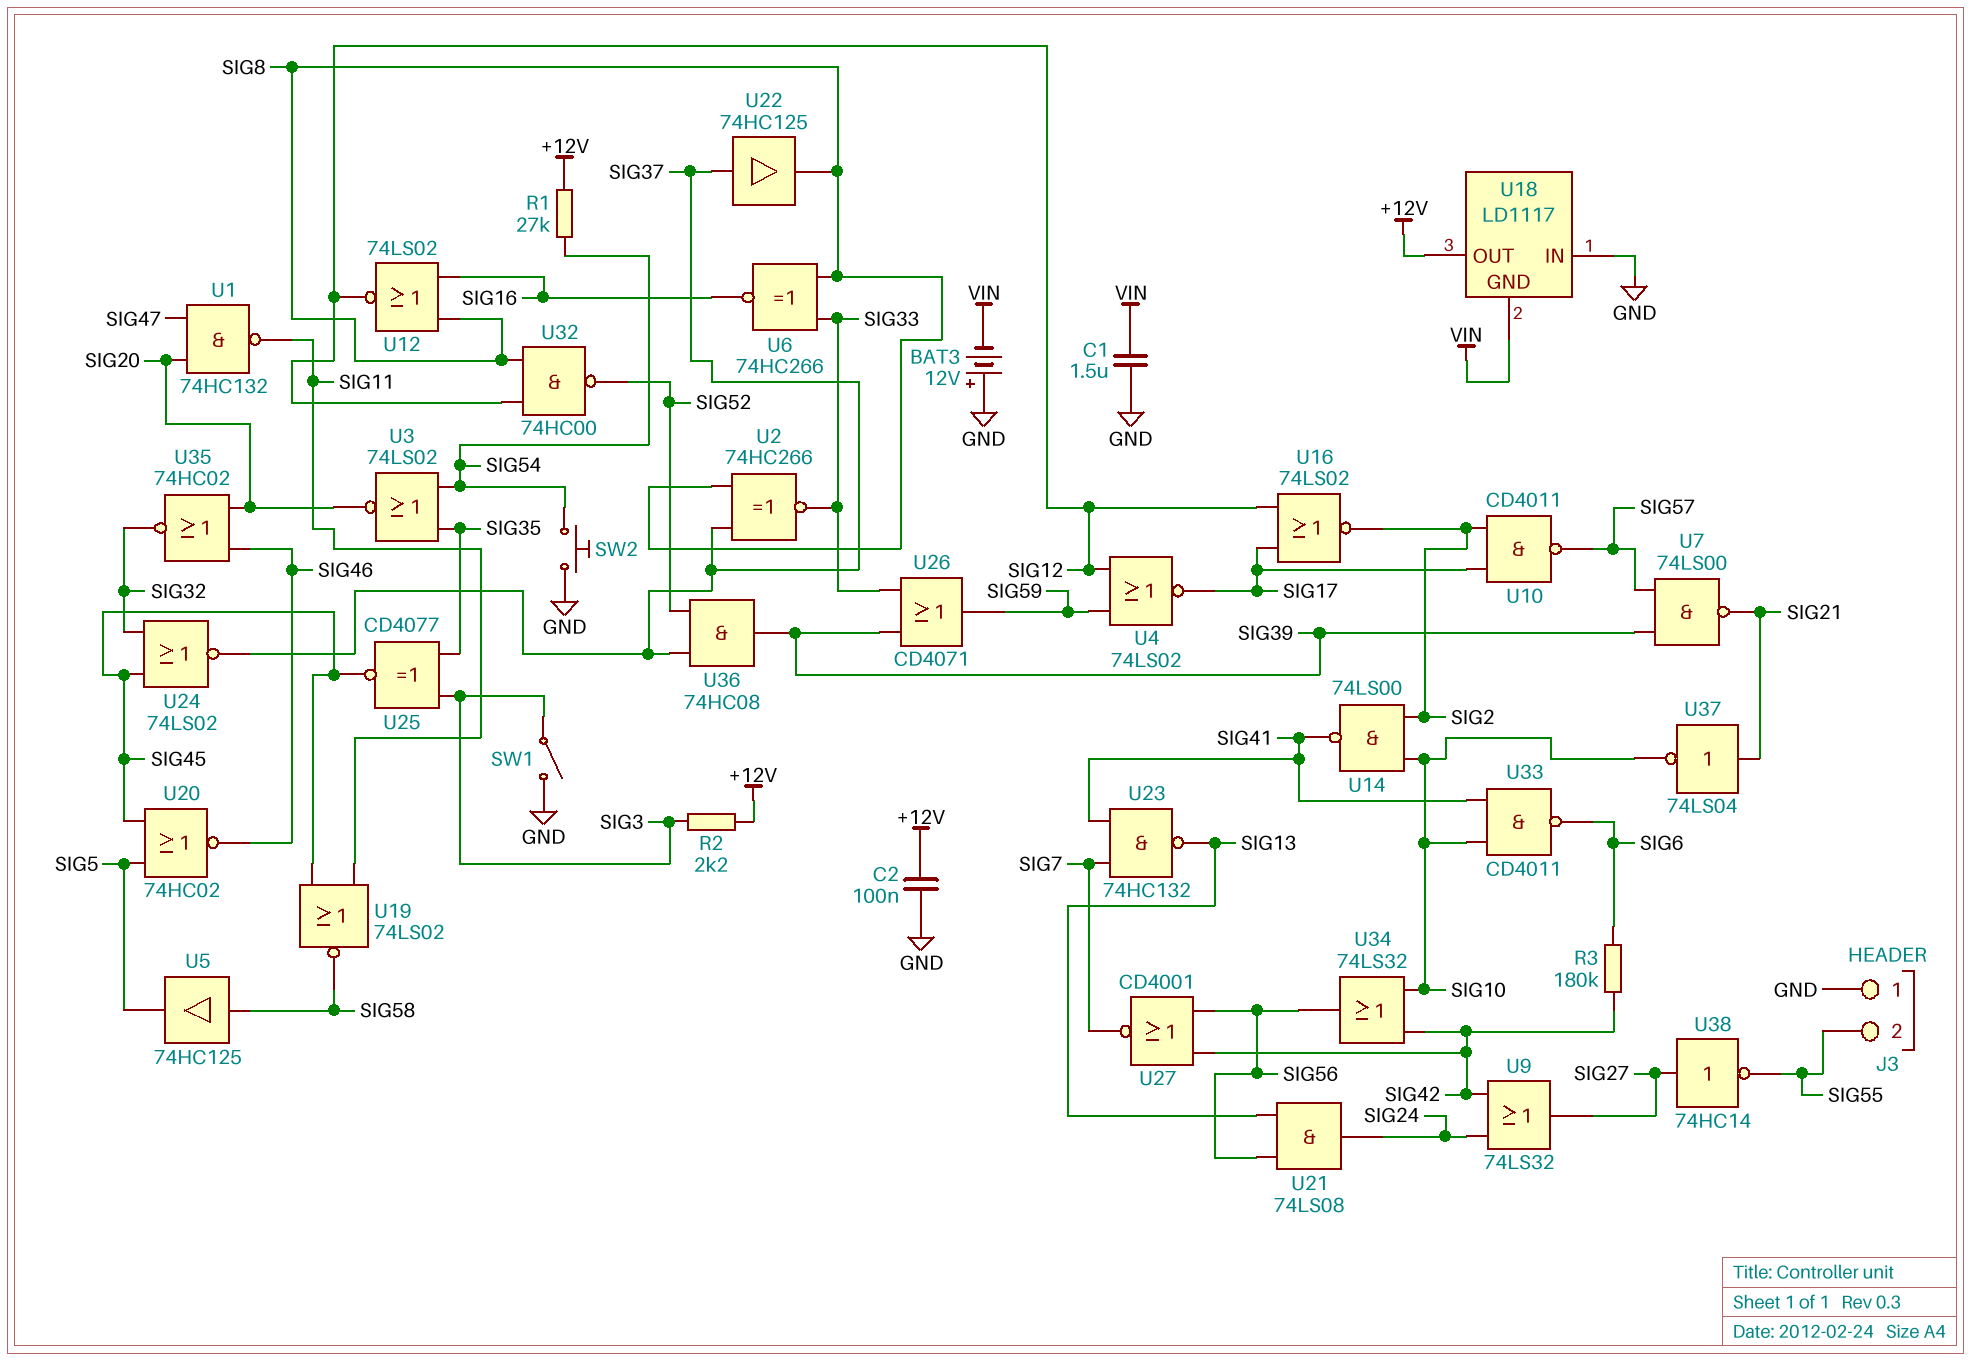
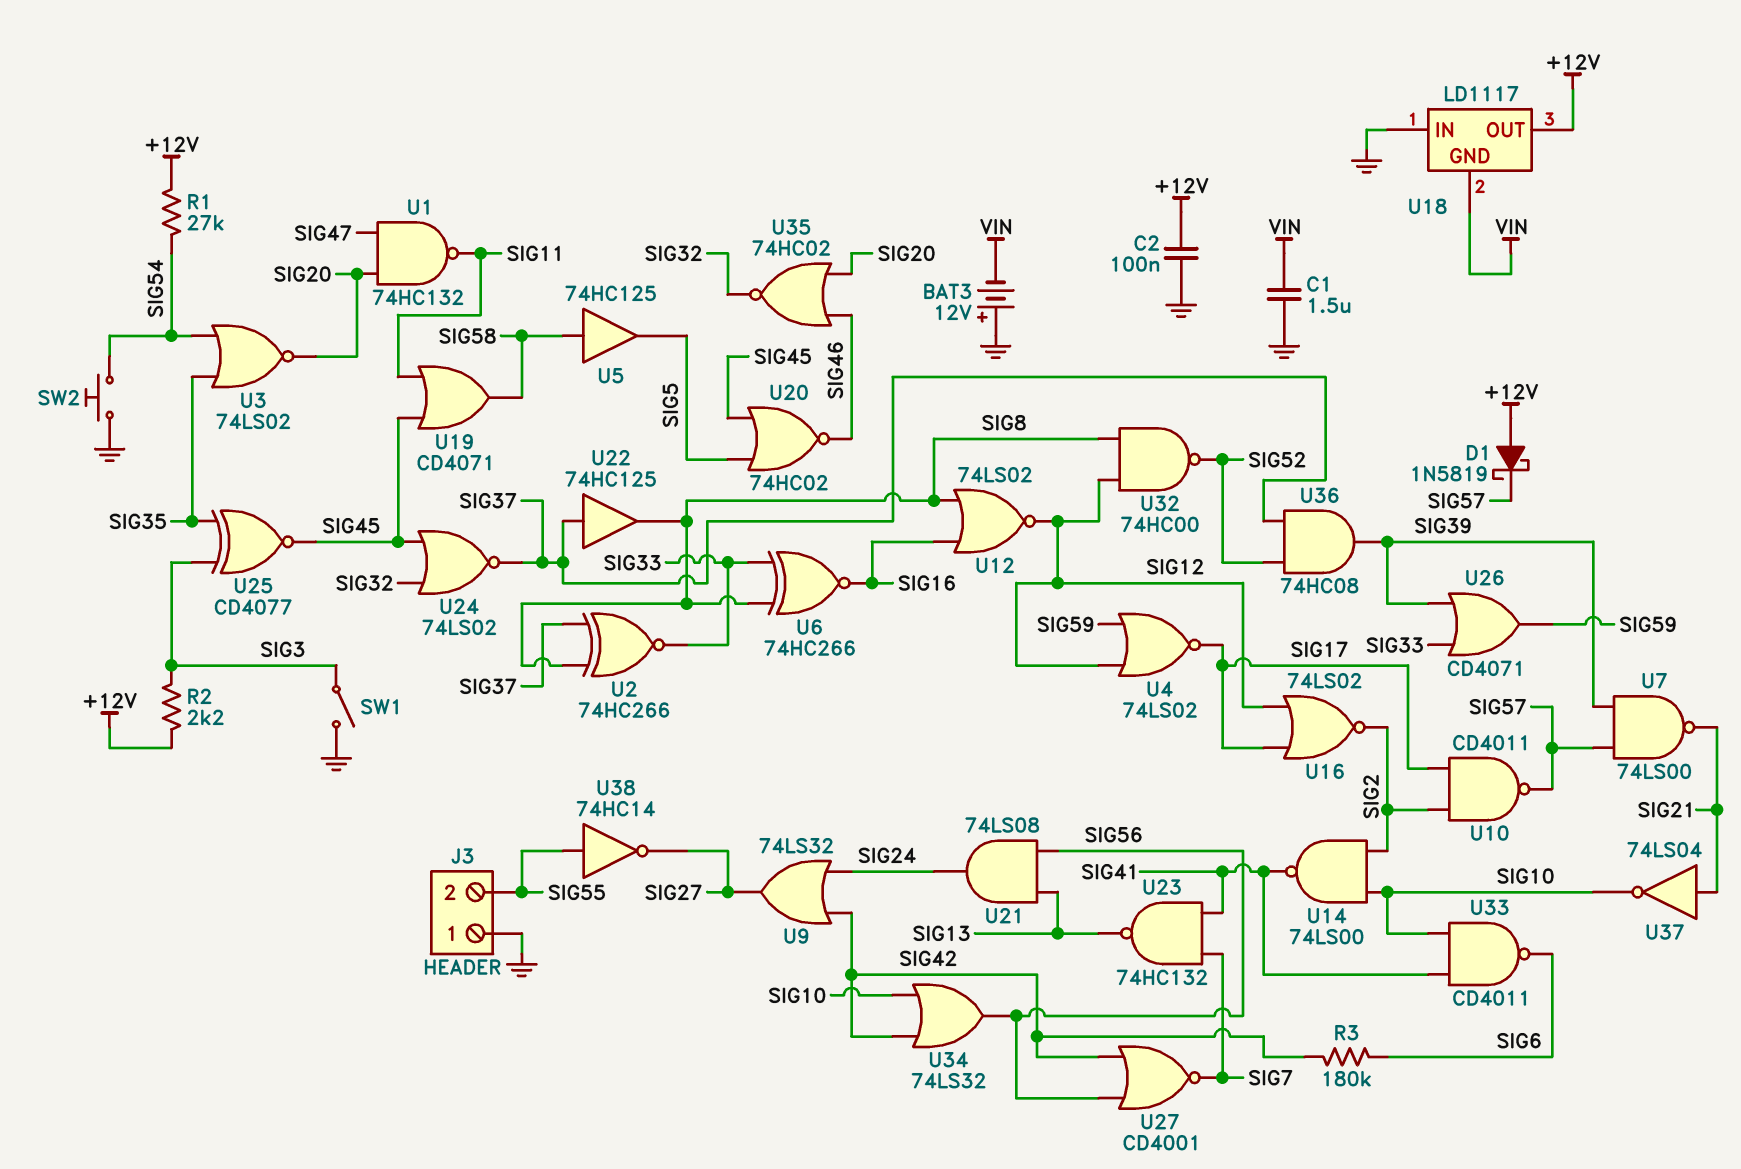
D1: none -> schottky 1N5819 (A +12V, K SIG57)
U19: NOR 74LS02 (in SIG11, in SIG45, out SIG58) -> OR CD4071 (in SIG11, in SIG45, out SIG58)
U38: NOT 74HC14 (in SIG27, out SIG55) -> NOT 74HC14 (in SIG55, out SIG27)

